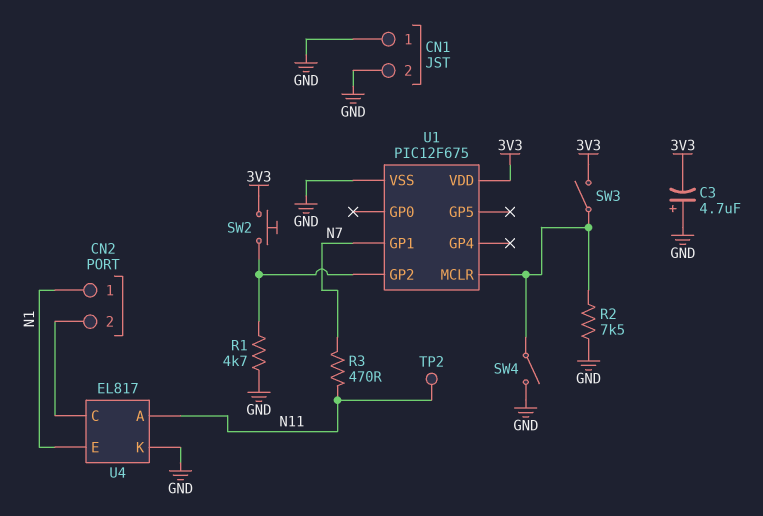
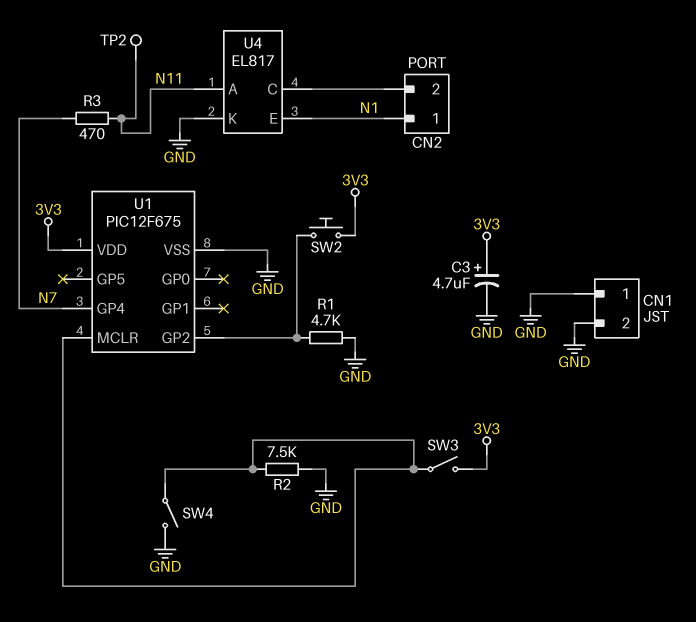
C3: 4.7uF (plus GND, minus 3V3) -> 4.7uF (plus 3V3, minus GND)
U1 pin GP1: N7 -> none
U1 pin GP4: none -> N7

